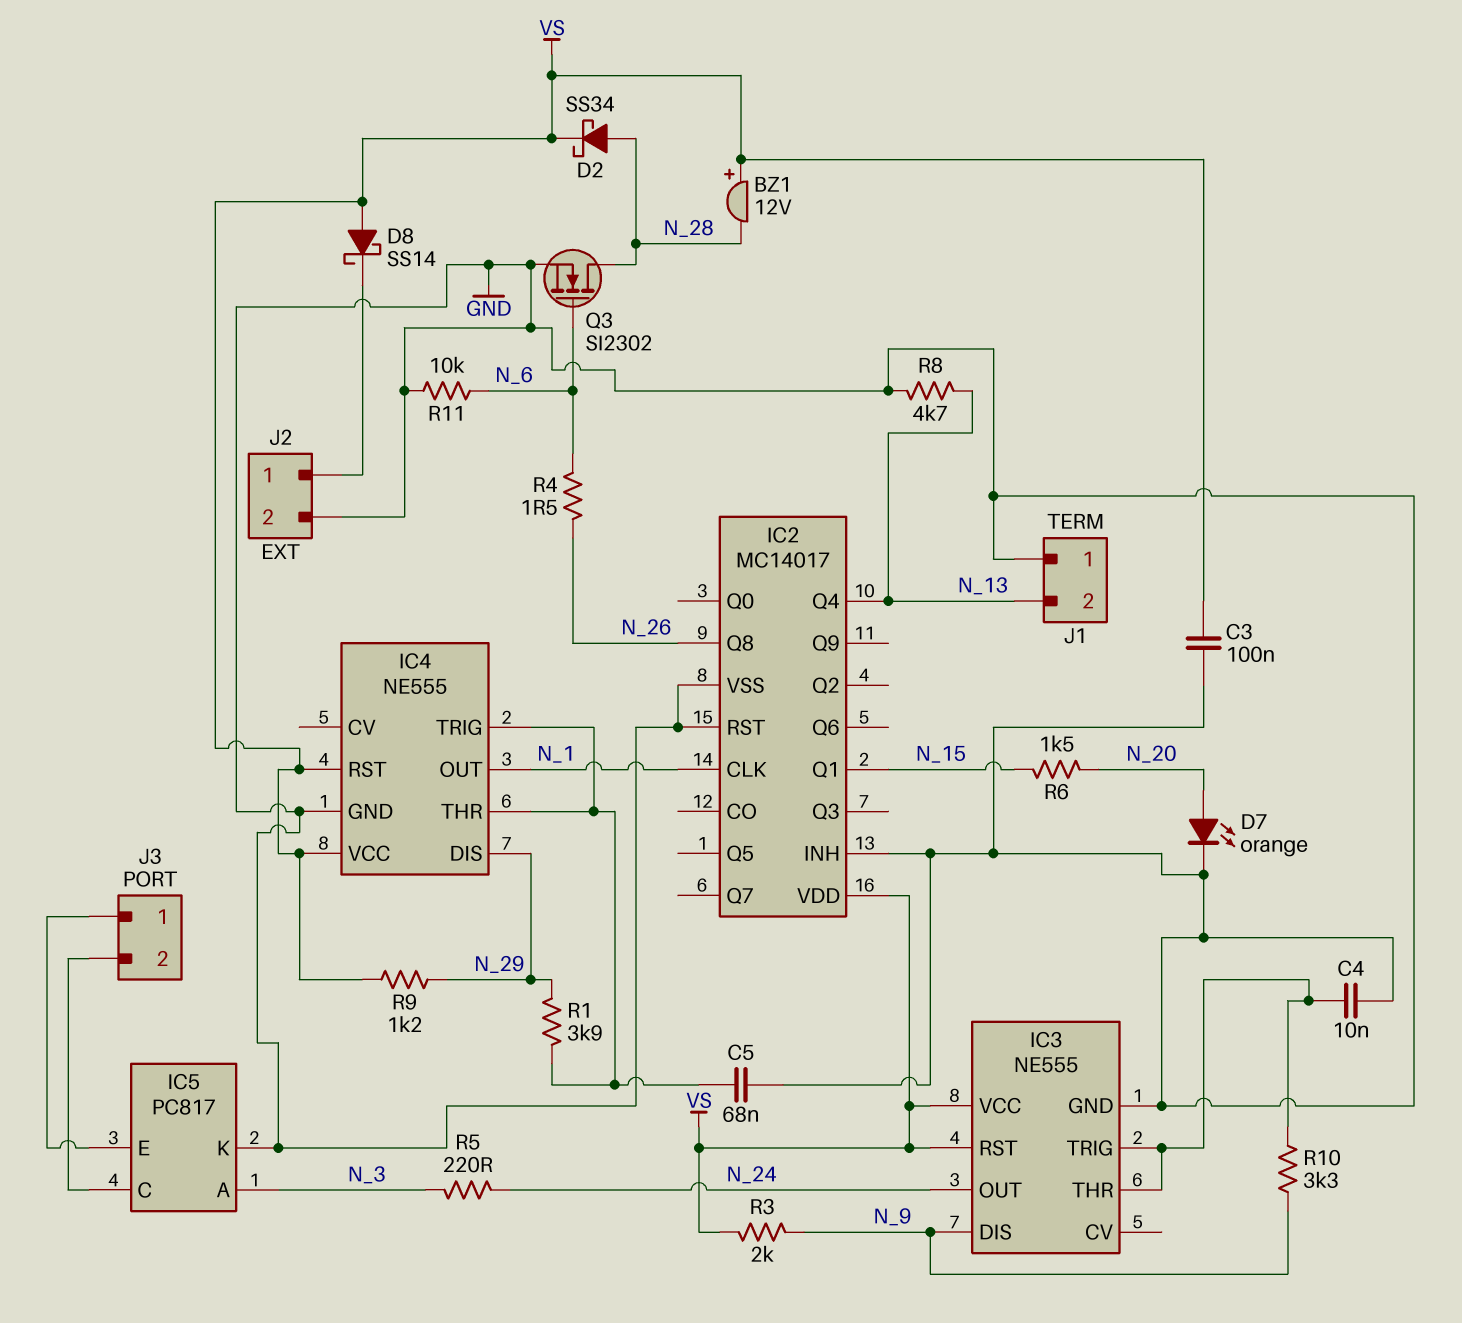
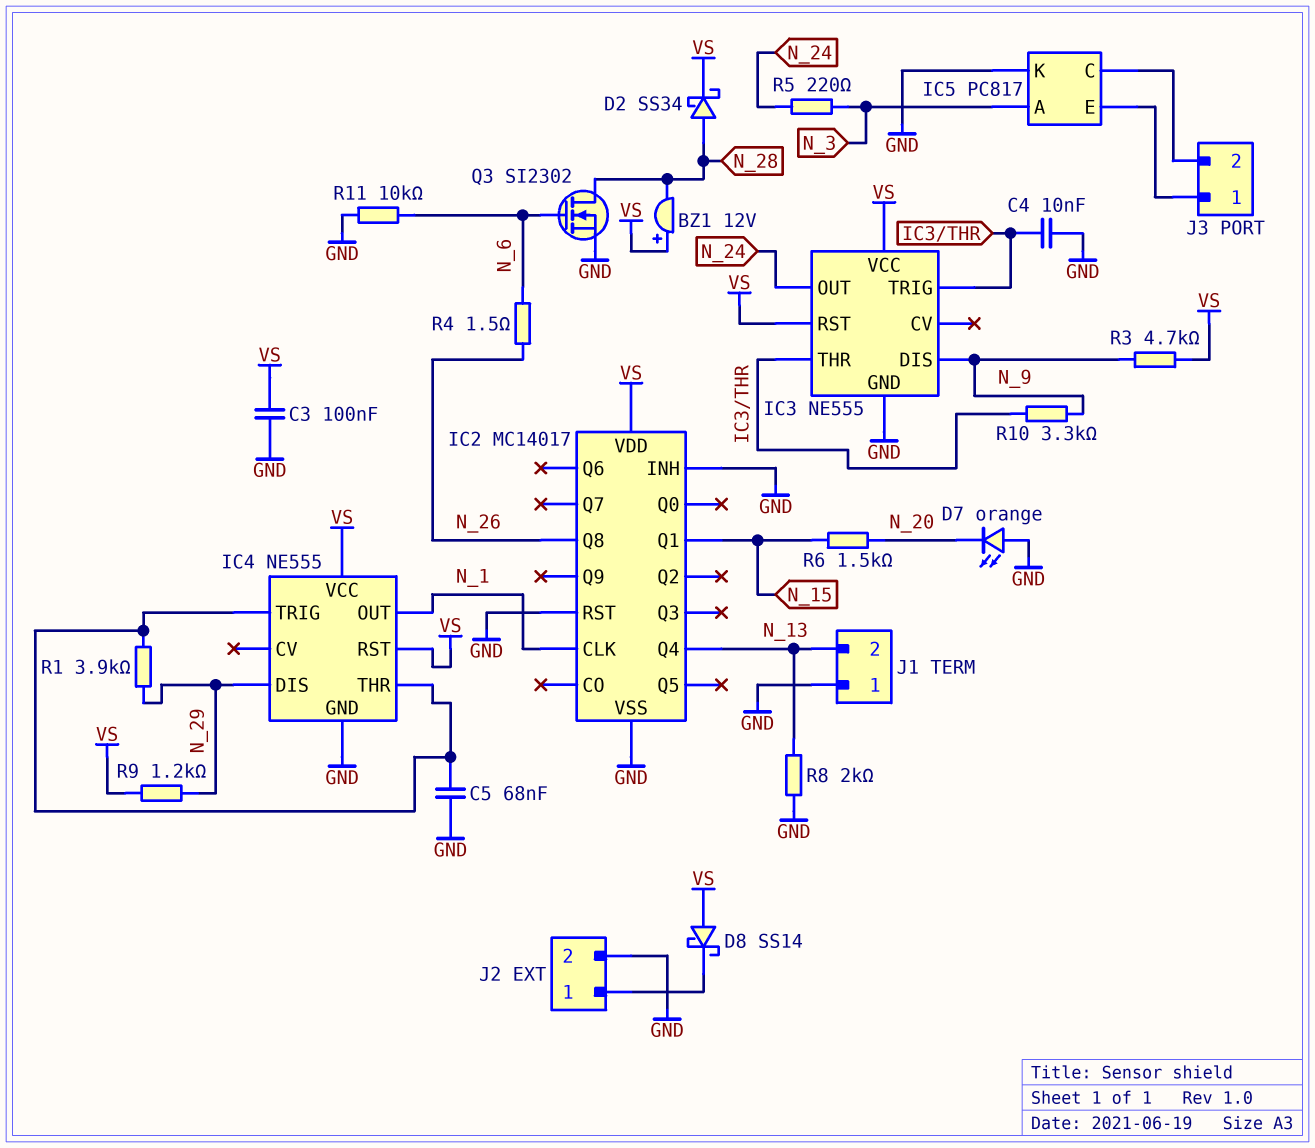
D7: LED orange (A N_20, K GND) -> LED orange (A GND, K N_20)
R3: 2k (N_9, VS) -> 4.7k (N_9, VS)
R8: 4.7k (GND, N_13) -> 2k (GND, N_13)

